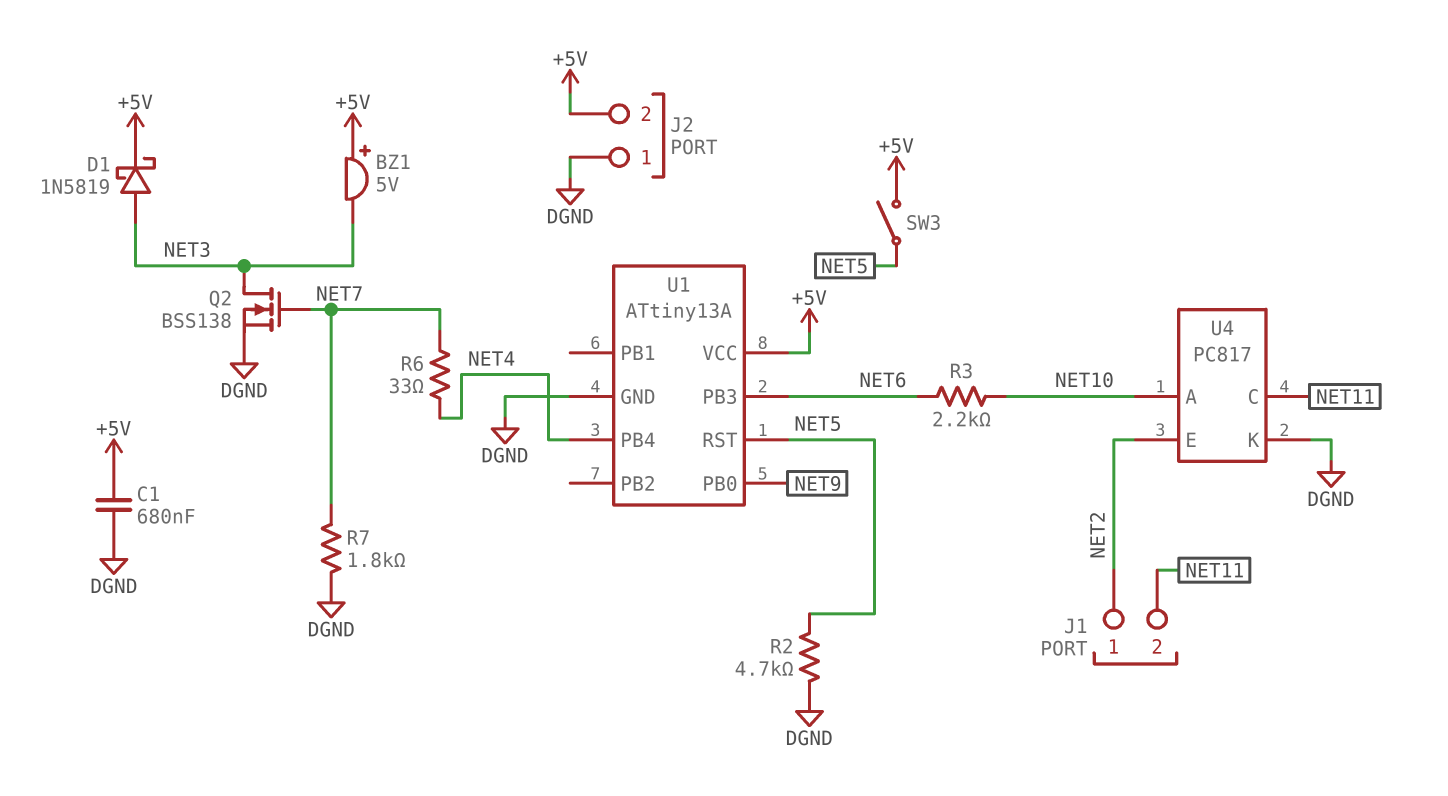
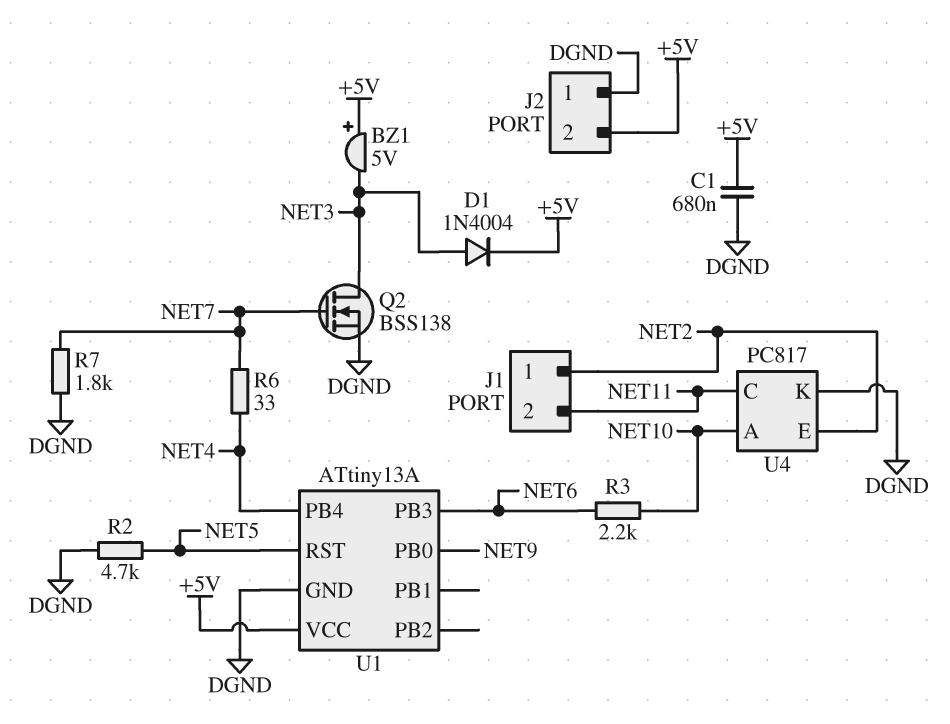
D1: schottky 1N5819 (A NET3, K +5V) -> diode 1N4004 (A NET3, K +5V)
SW3: switch (+5V, NET5) -> none

